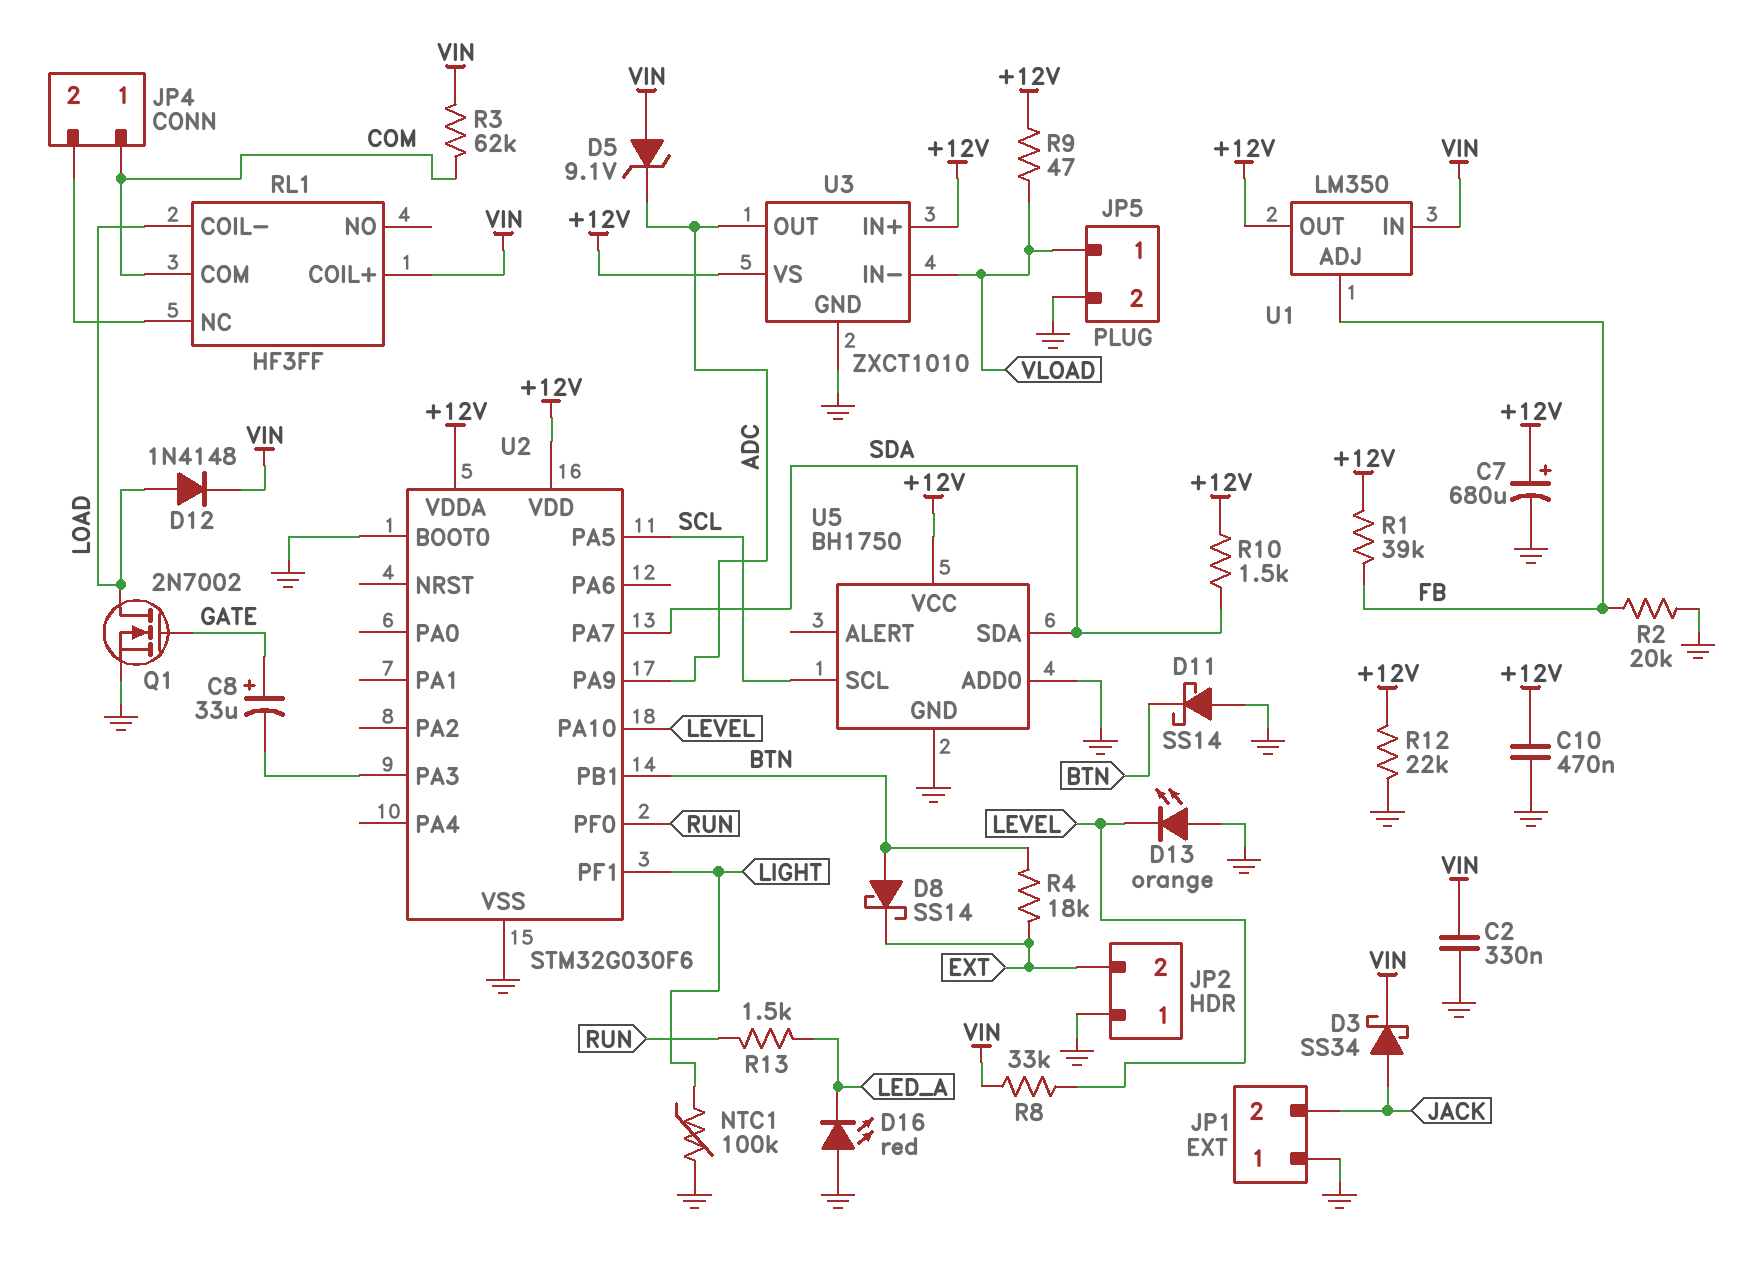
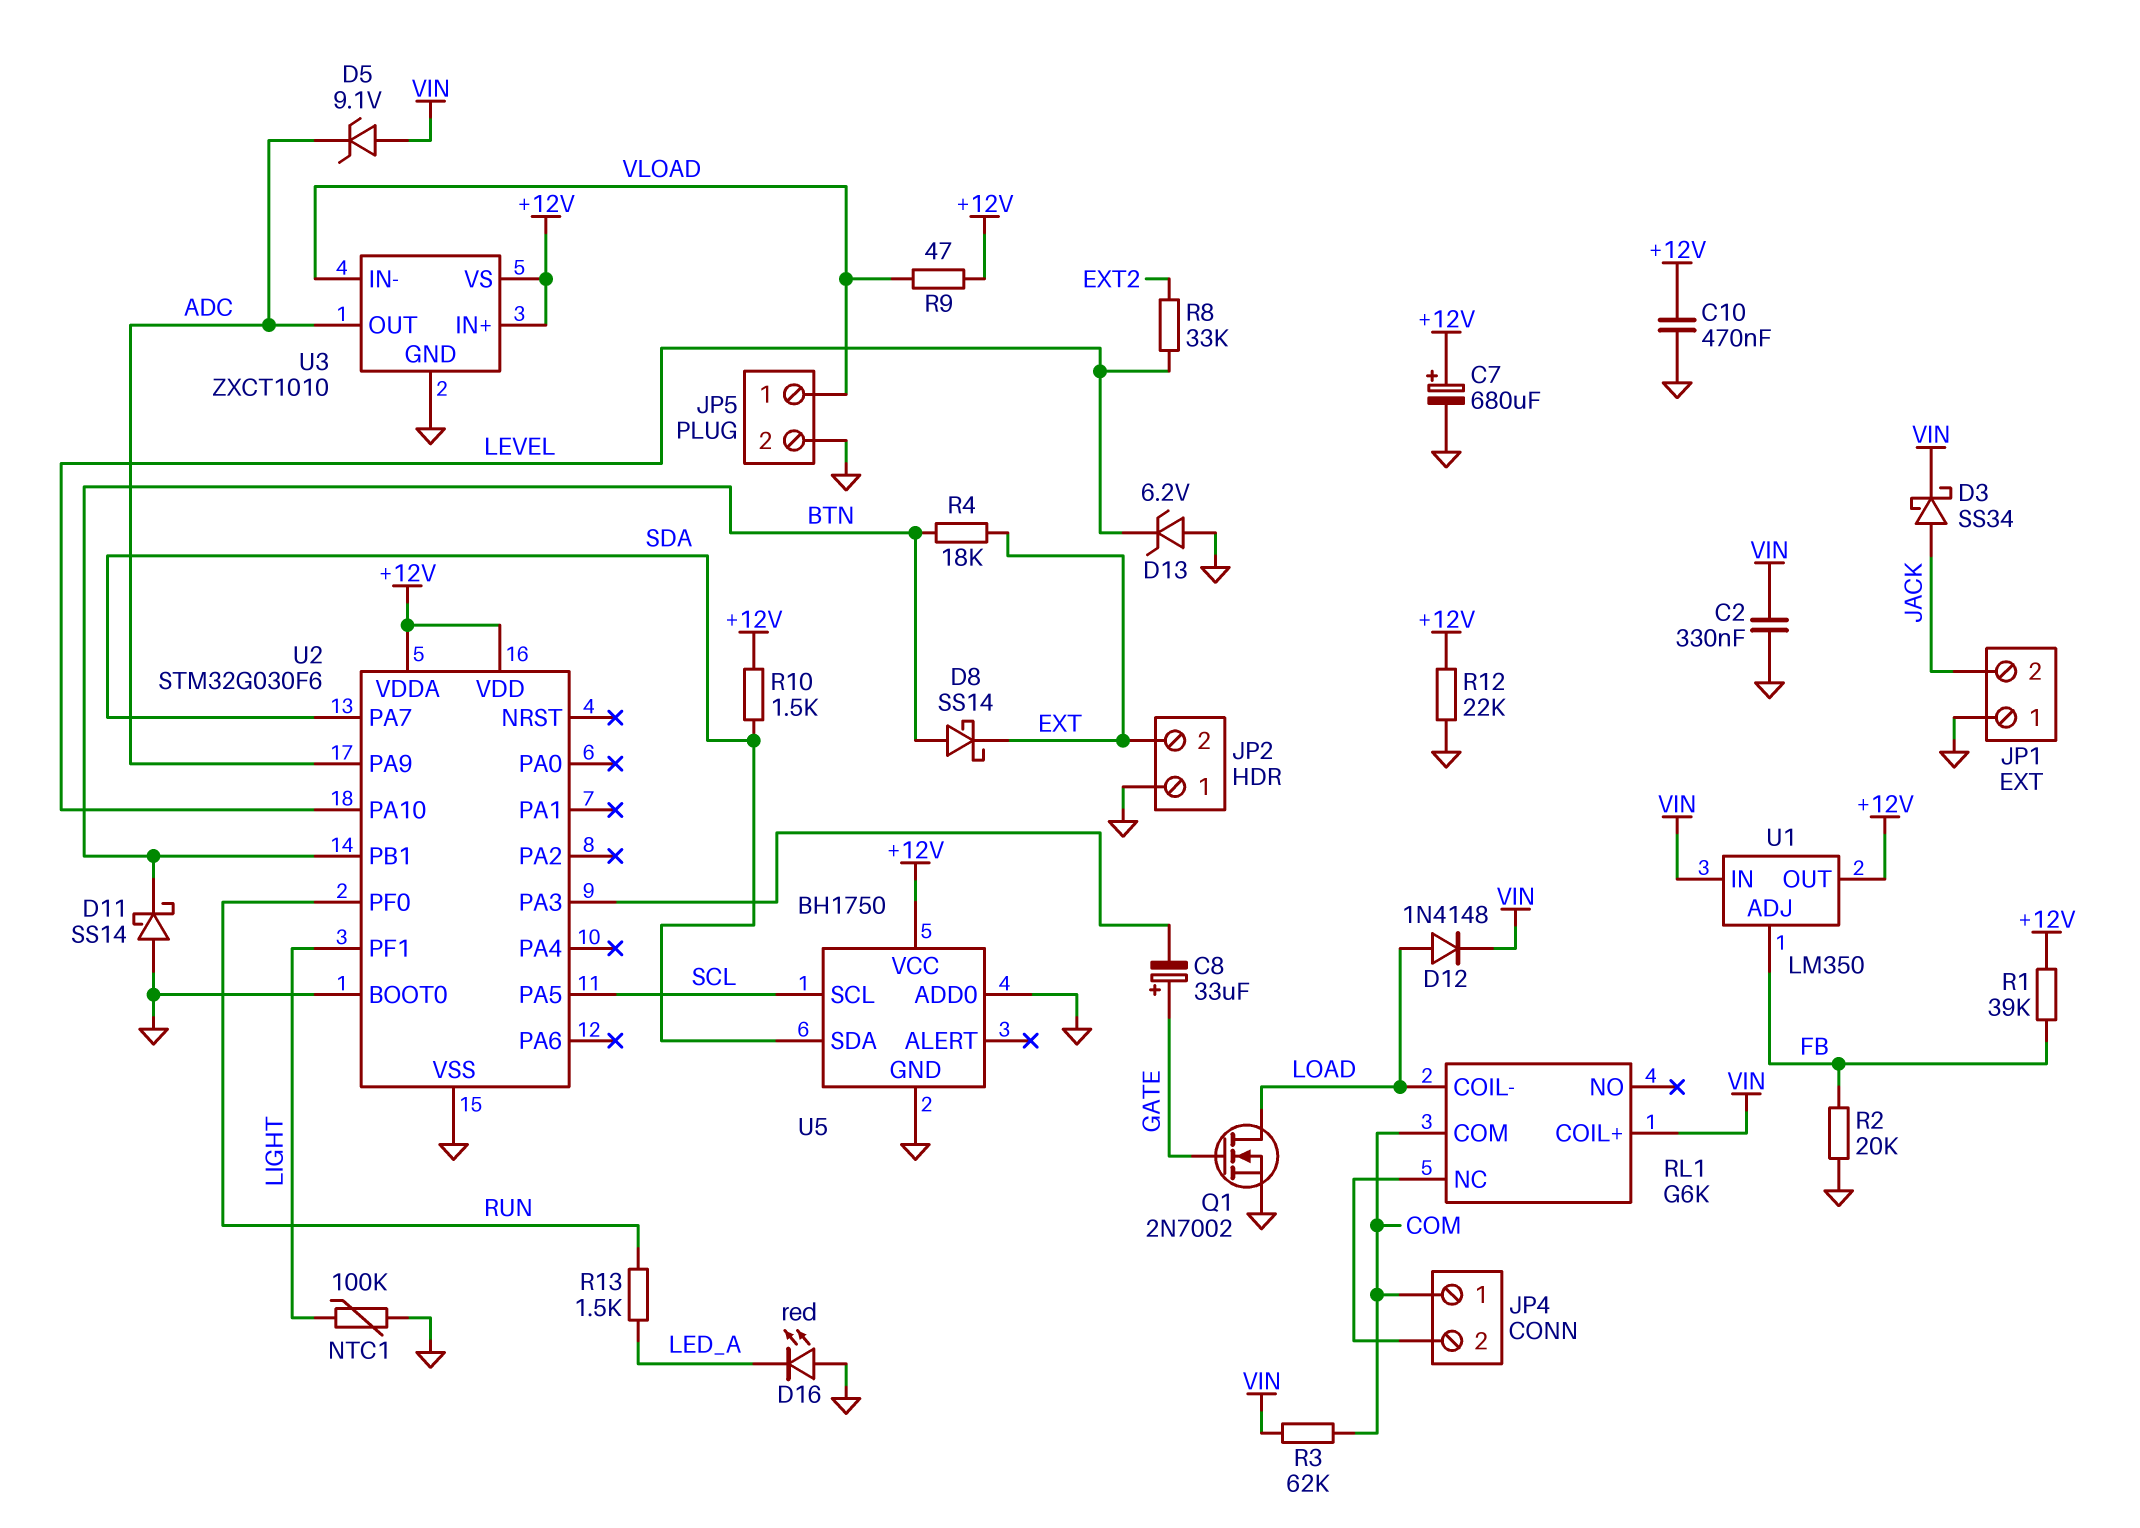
D13: LED orange (A GND, K LEVEL) -> zener 6.2V (A GND, K LEVEL)
R8: 33k (LEVEL, VIN) -> 33k (EXT2, LEVEL)
RL1: HF3FF -> G6K

